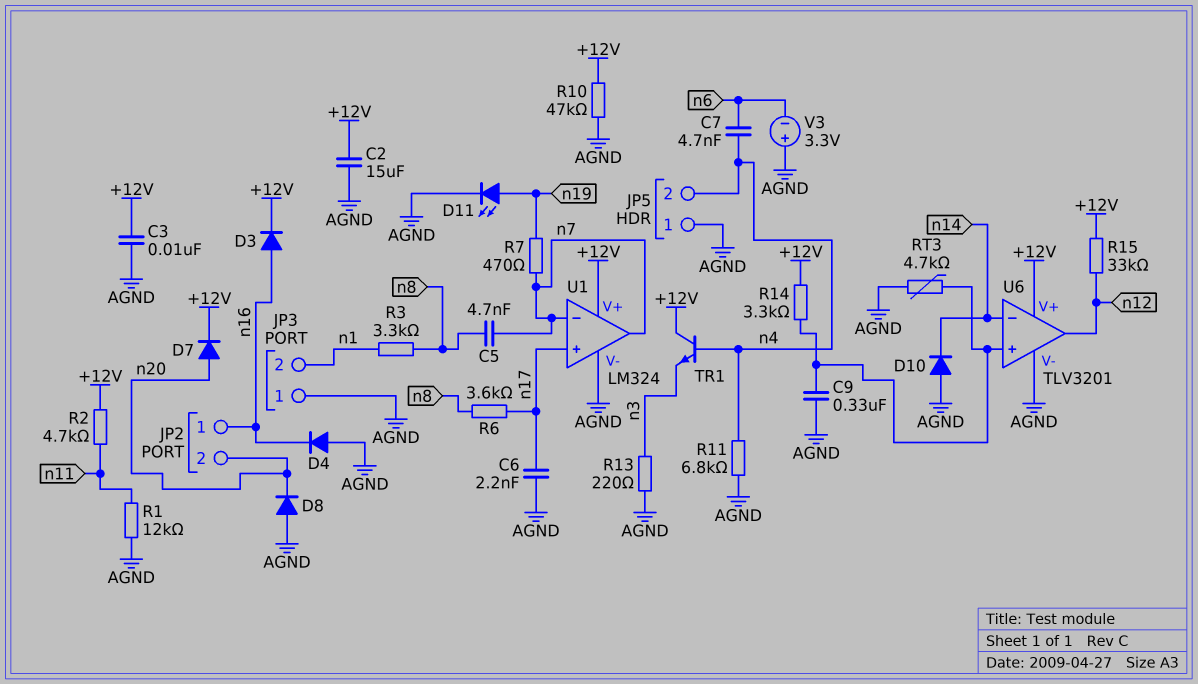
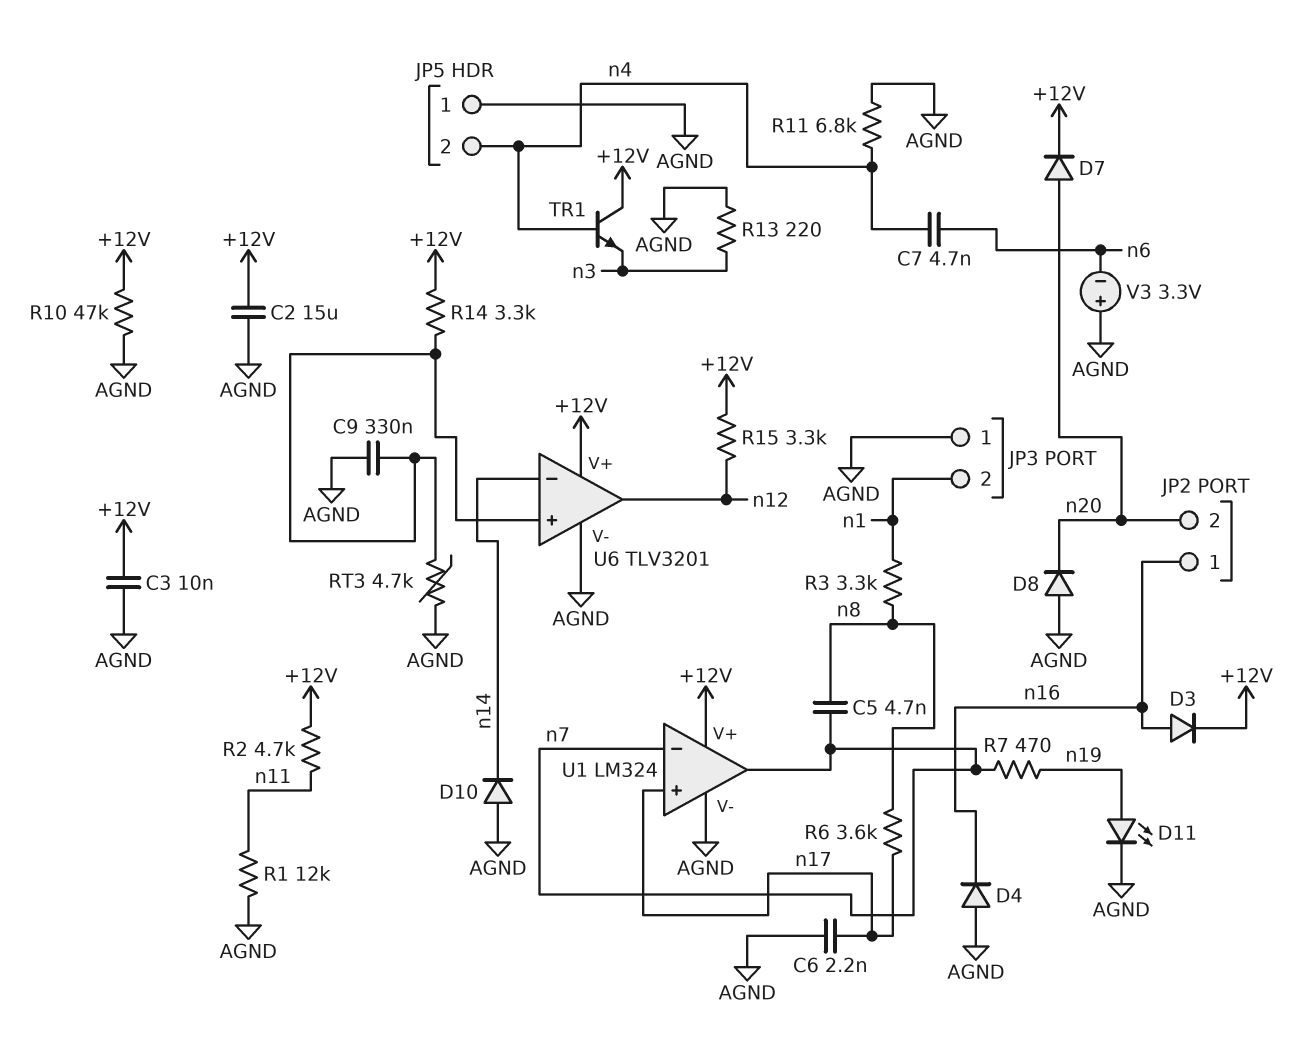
R15: 33k (+12V, n12) -> 3.3k (+12V, n12)

